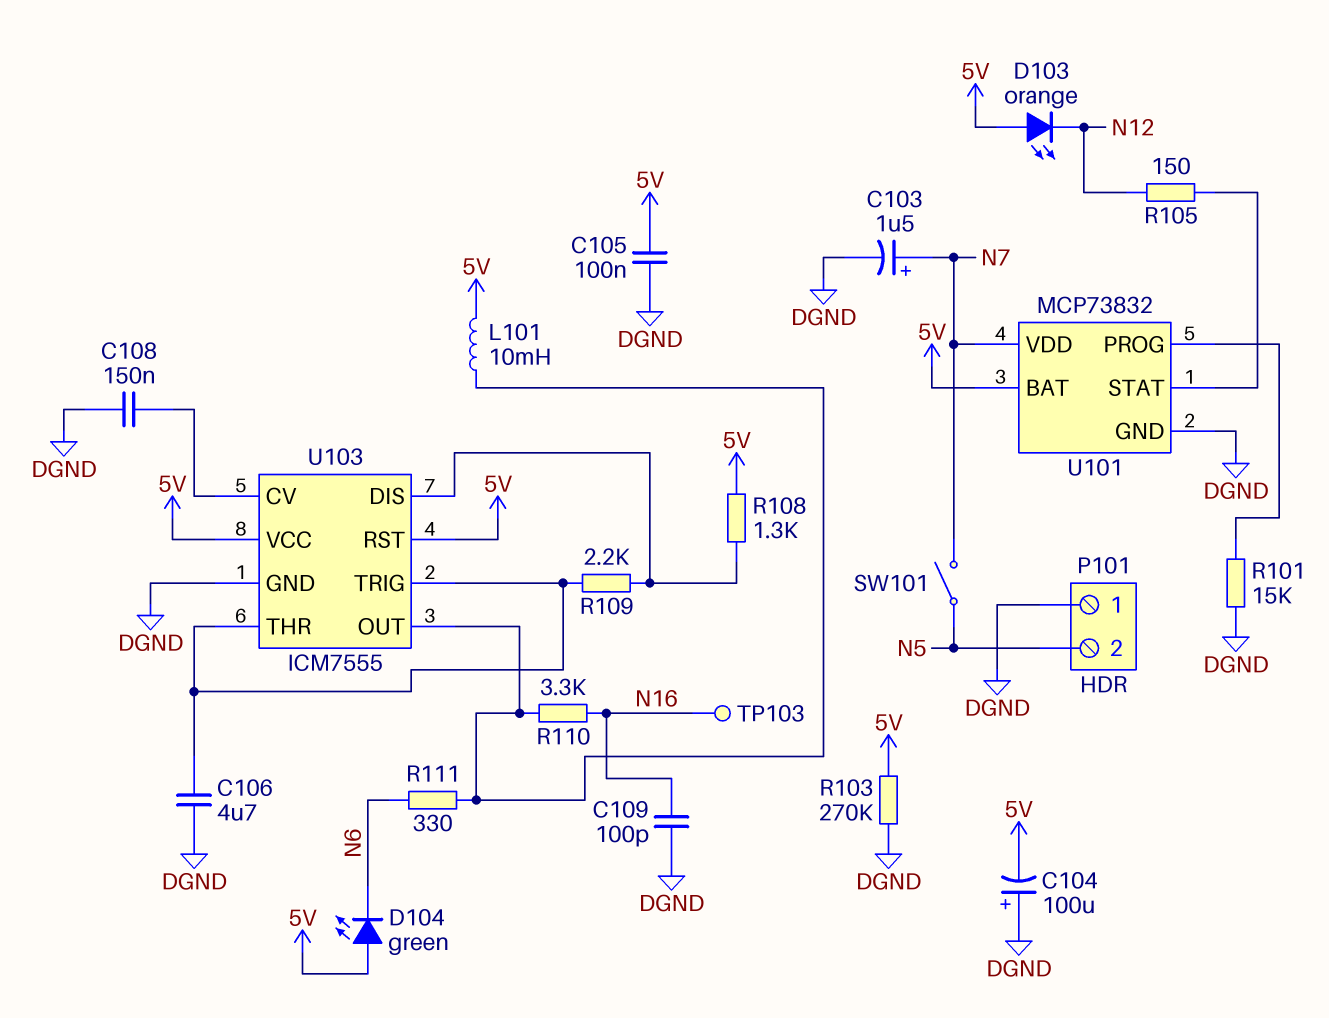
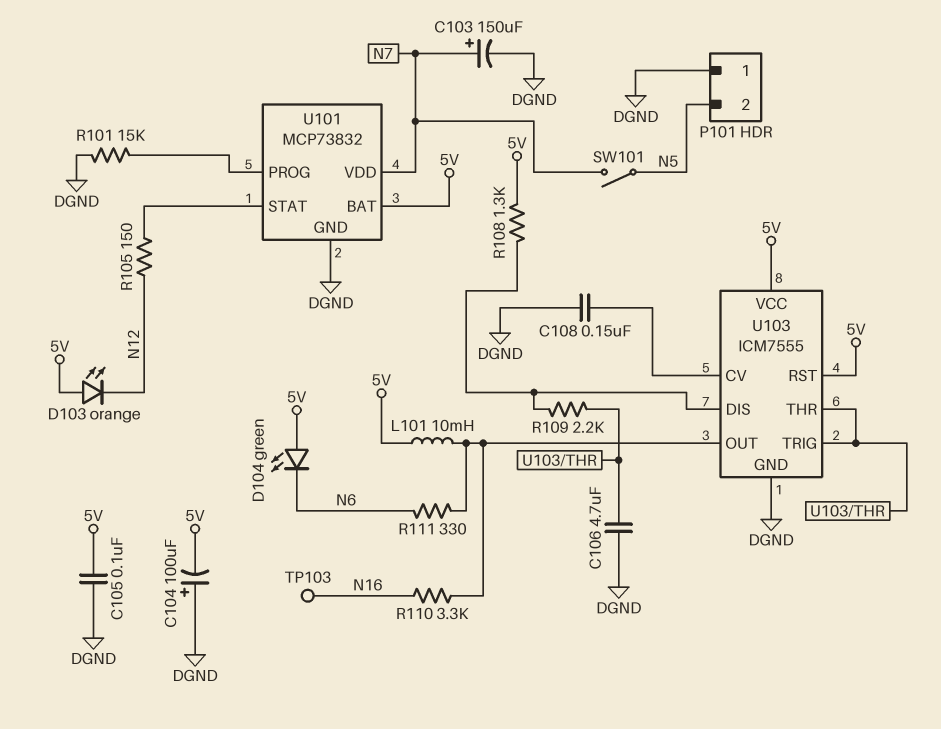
C103: 1.5uF (plus N7, minus DGND) -> 150uF (plus N7, minus DGND)
C109: 100pF (DGND, N16) -> none
R103: 270k (5V, DGND) -> none

